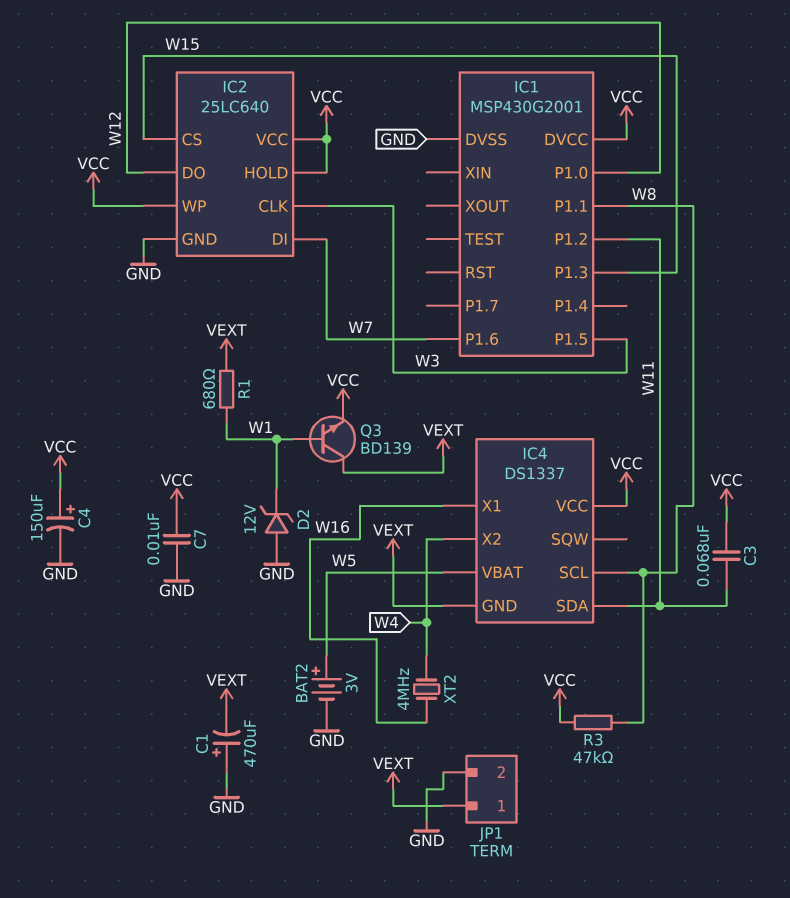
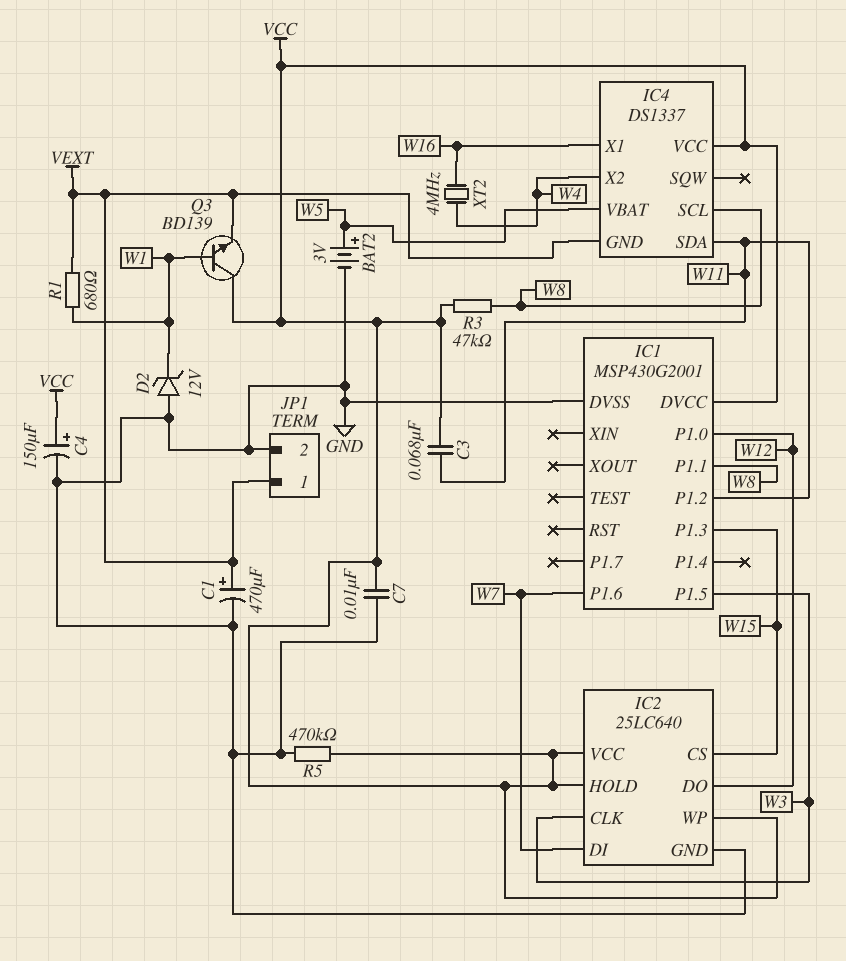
C1: 470uF (plus GND, minus VEXT) -> 470uF (plus VEXT, minus GND)
Q3: NPN BD139 (B W1, C VEXT, E VCC) -> NPN BD139 (B W1, C VCC, E VEXT)
R5: none -> 470k (GND, VCC)

